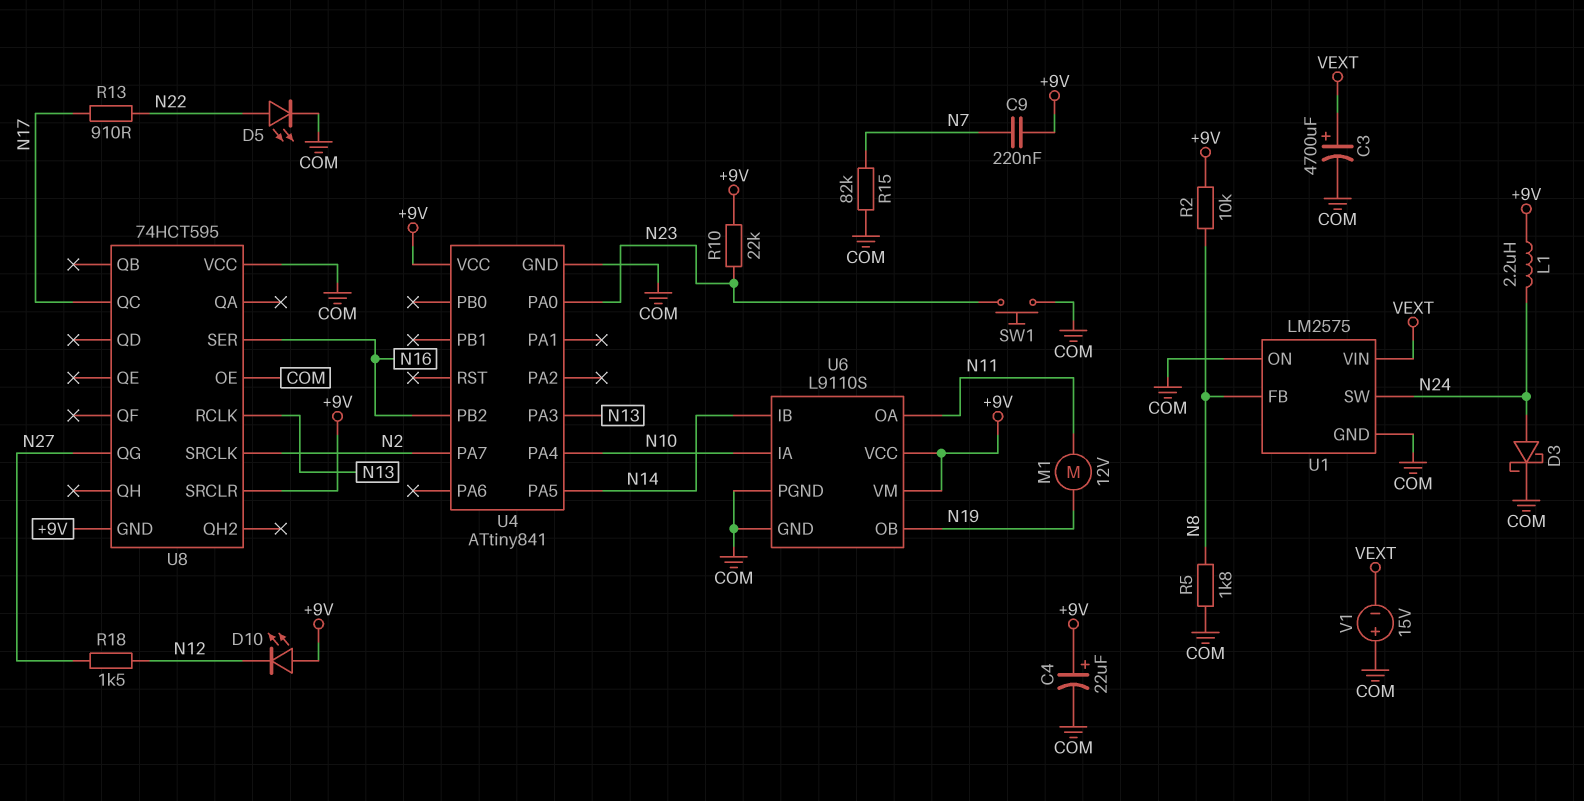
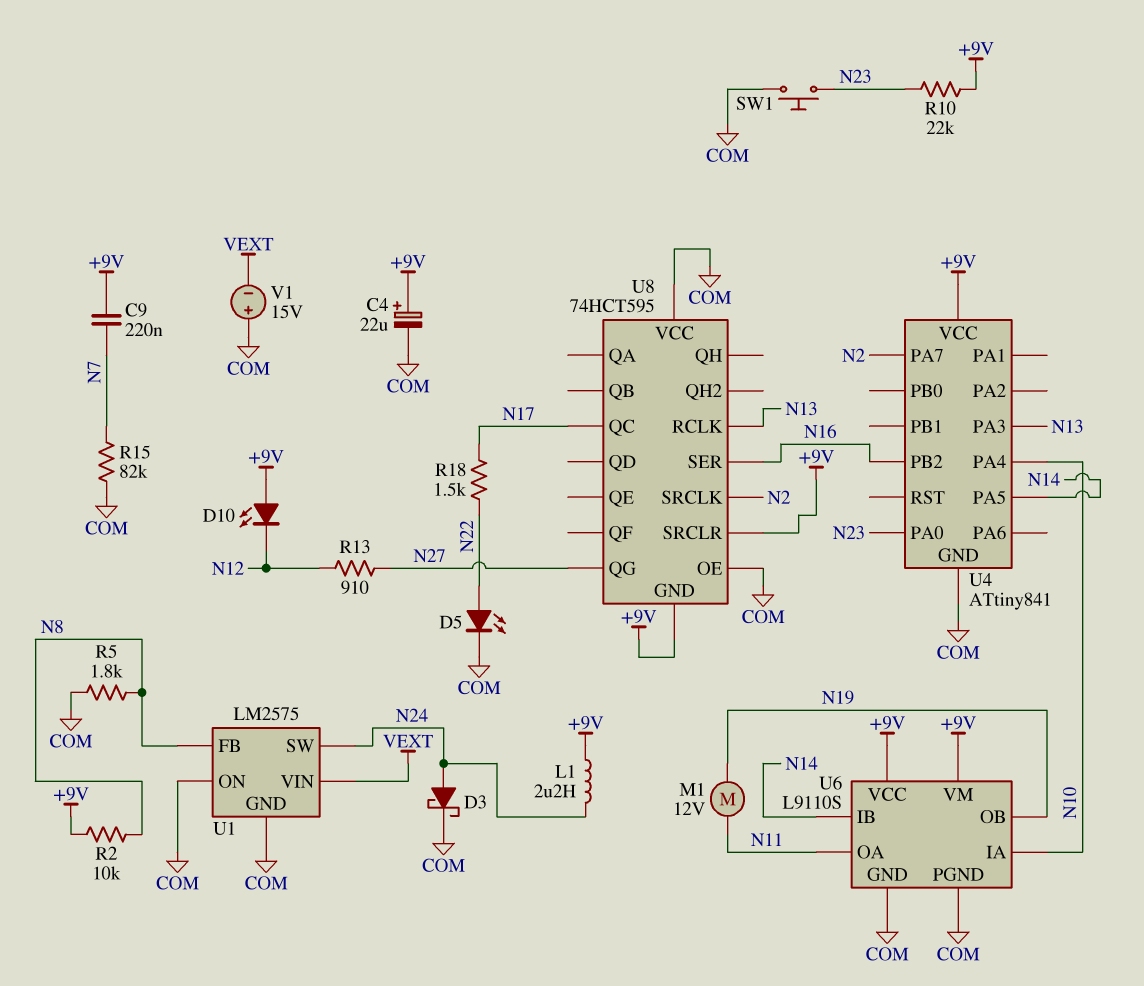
C3: 4700uF (plus VEXT, minus COM) -> none
R13: 910 (N17, N22) -> 910 (N12, N27)
R18: 1.5k (N12, N27) -> 1.5k (N17, N22)

